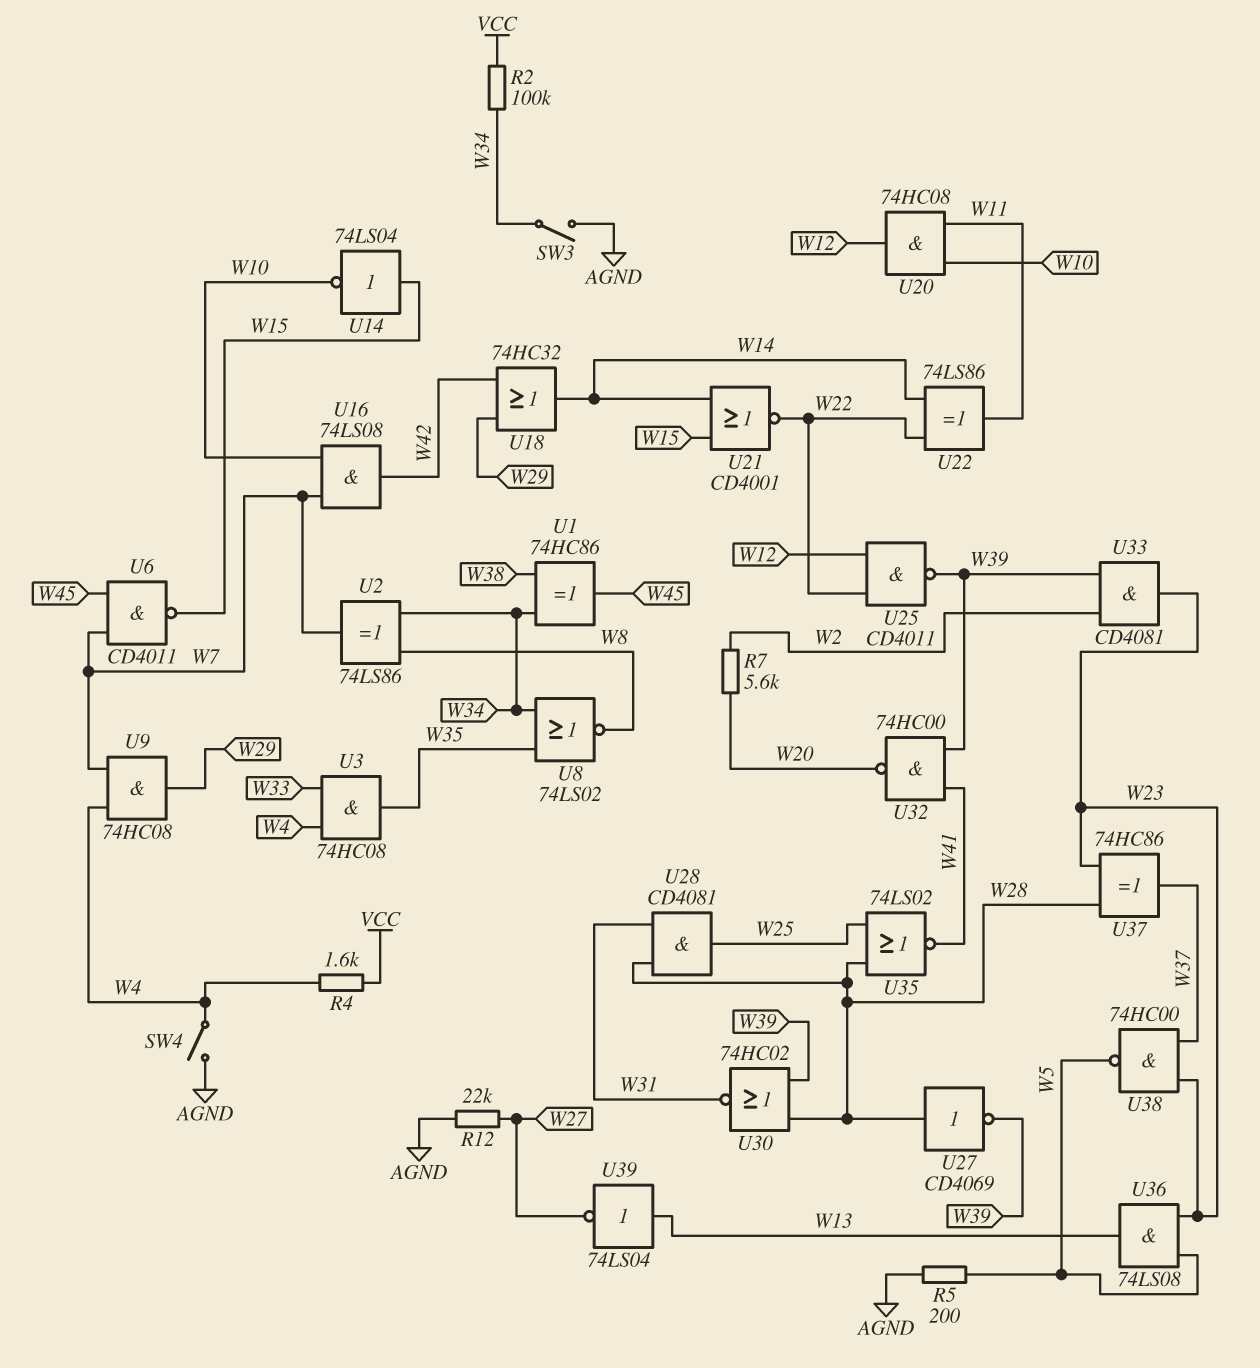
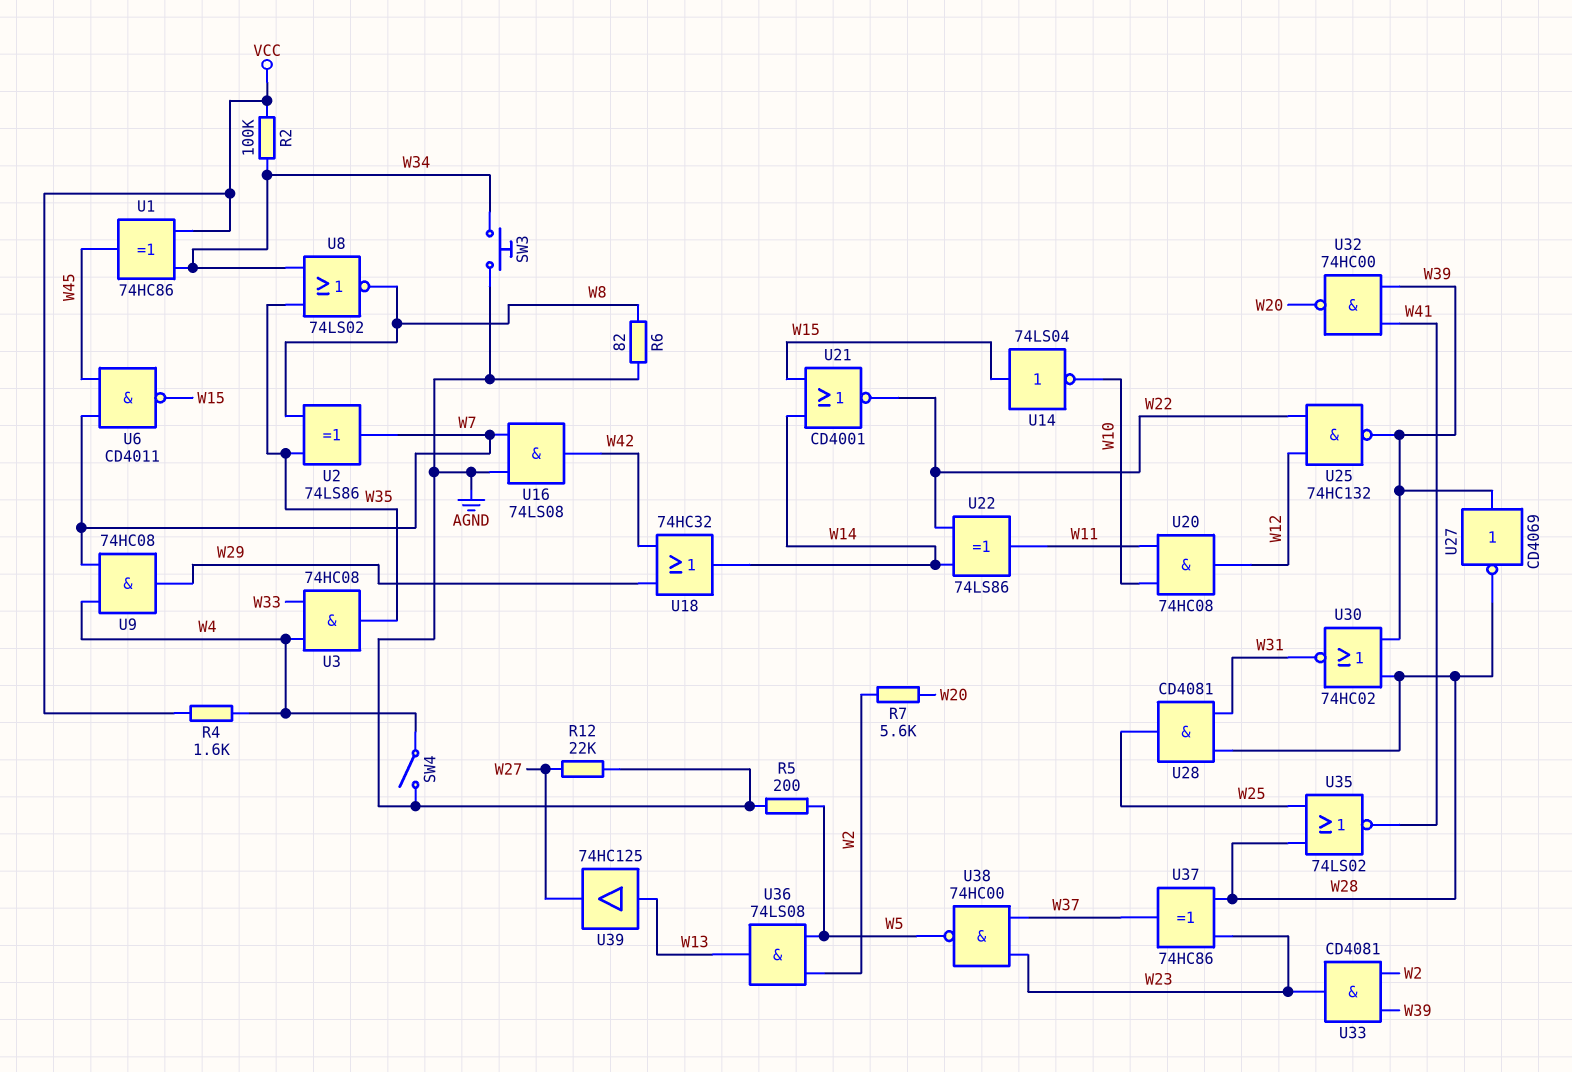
R6: none -> 82 (AGND, W8)
SW3: switch (AGND, W34) -> button (AGND, W34)
U1: XOR 74HC86 (in W34, in W38, out W45) -> XOR 74HC86 (in VCC, in W34, out W45)
U2: XOR 74LS86 (in W8, in W34, out W7) -> XOR 74LS86 (in W8, in W35, out W7)
U16: AND 74LS08 (in W7, in W10, out W42) -> AND 74LS08 (in AGND, in W7, out W42)
U25: NAND CD4011 (in W12, in W22, out W39) -> NAND 74HC132 (in W12, in W22, out W39)
U27: NOT CD4069 (in W28, out W39) -> NOT CD4069 (in W39, out W28)
U36: AND 74LS08 (in W5, in W23, out W13) -> AND 74LS08 (in W2, in W5, out W13)
U39: NOT 74LS04 (in W13, out W27) -> buffer 74HC125 (in W13, out W27)

